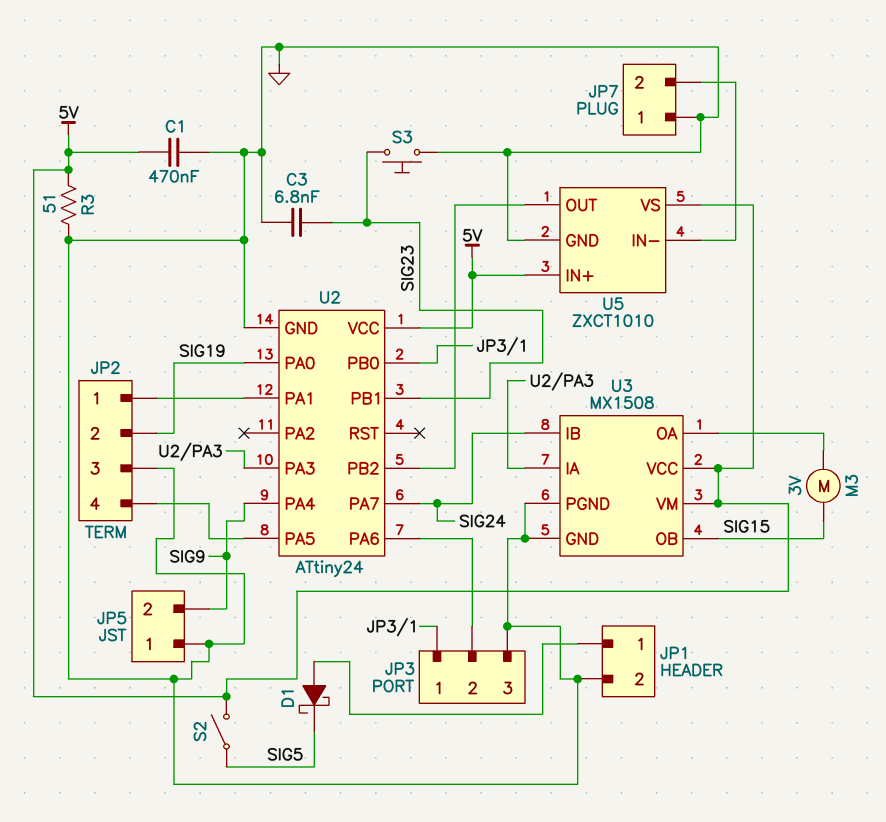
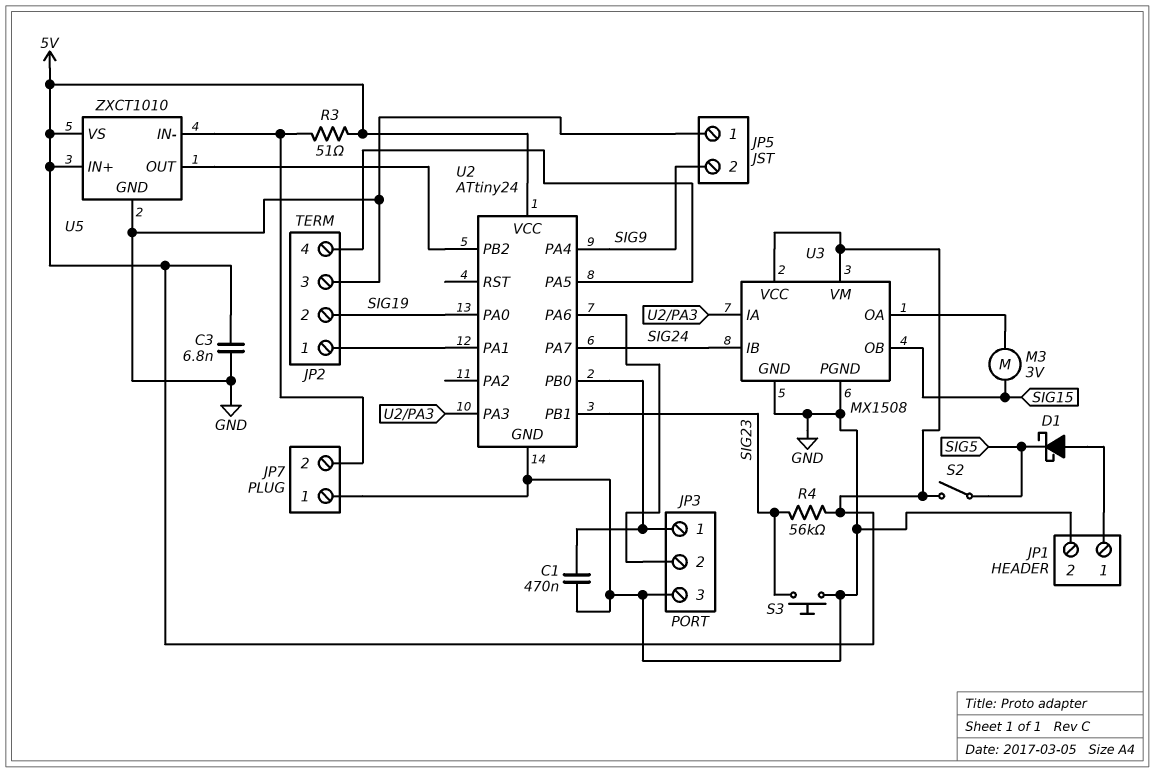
C1: 470nF (5V, GND) -> 470nF (GND, JP3/1)
C3: 6.8nF (GND, SIG23) -> 6.8nF (5V, GND)
R3: 51 (5V, GND) -> 51 (5V, JP7/2)
R4: none -> 56k (5V, SIG23)

